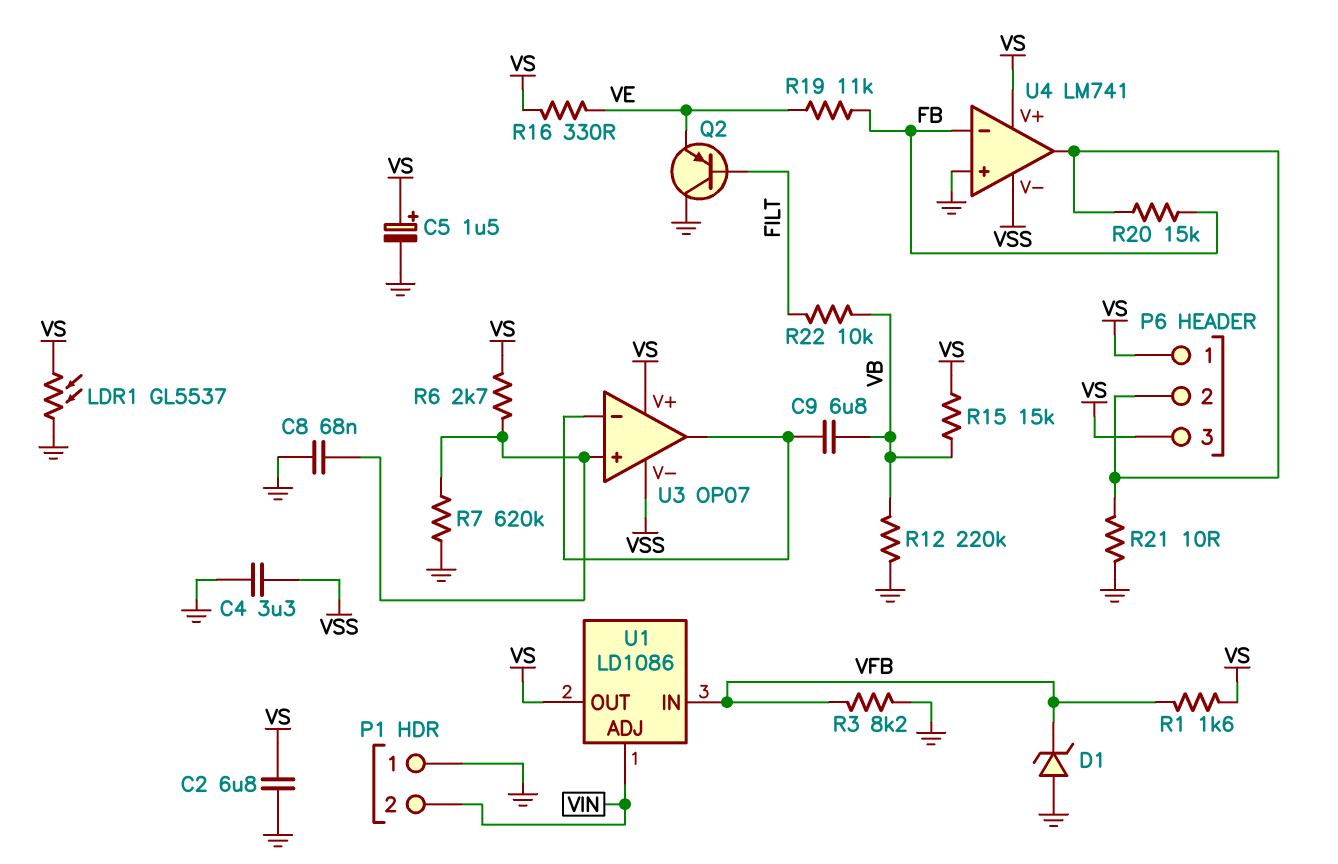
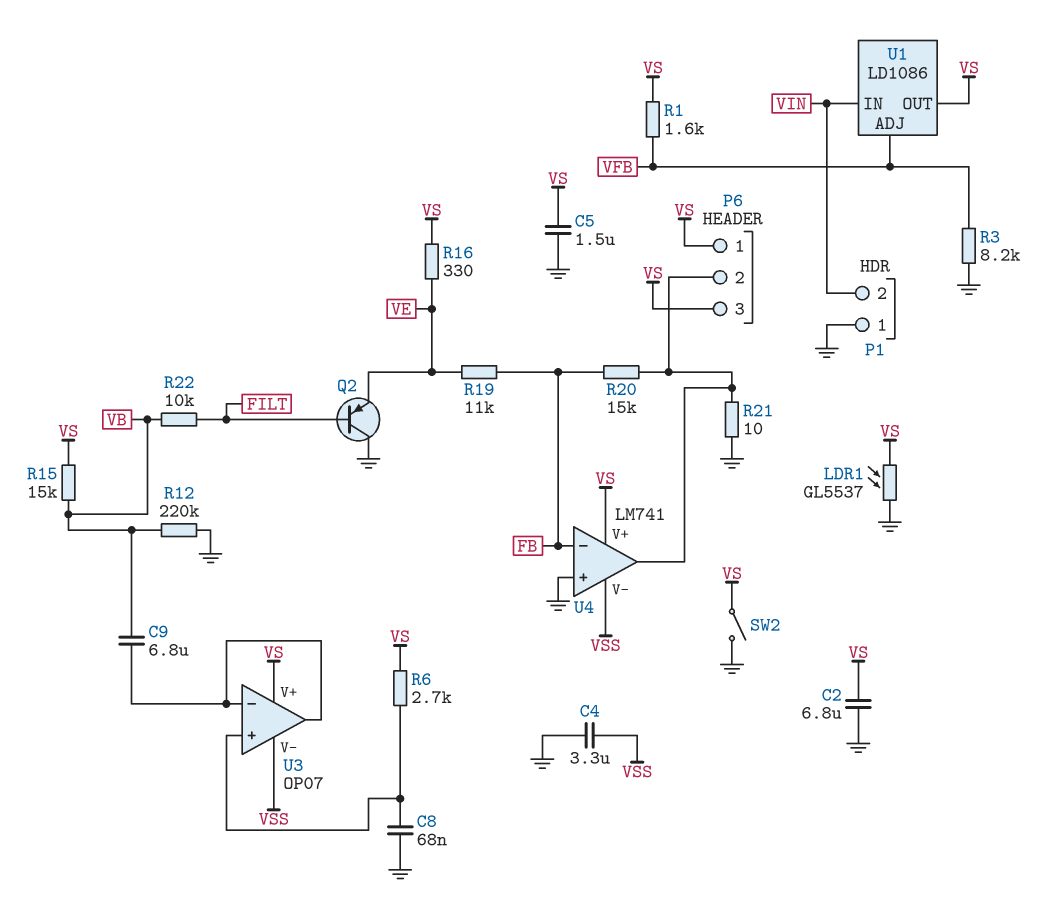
C5: 1.5uF (plus VS, minus GND) -> 1.5uF (GND, VS)
D1: zener (A GND, K VFB) -> none
R7: 620k (GND, U3/in+) -> none
SW2: none -> switch (GND, VS)
U1 pin ADJ: VIN -> VFB
U1 pin IN: VFB -> VIN

